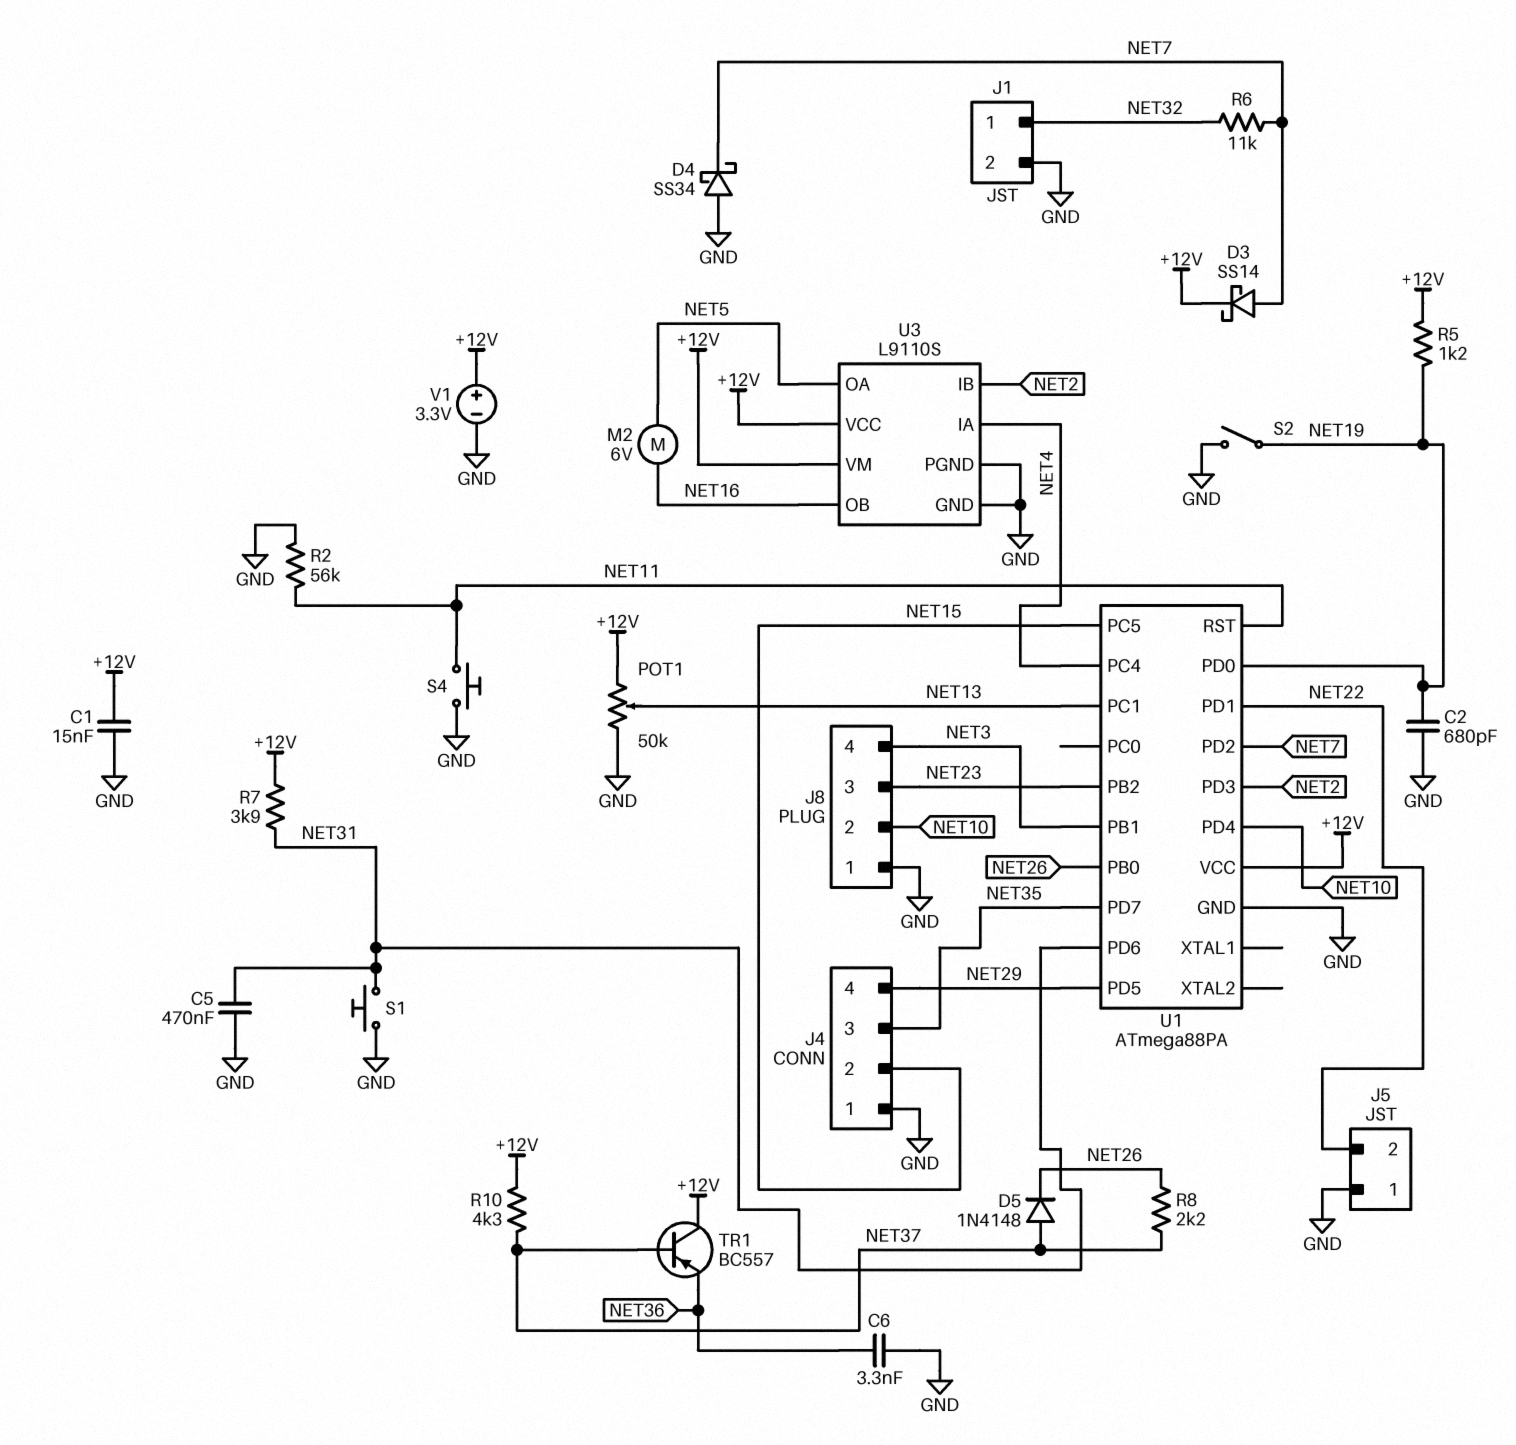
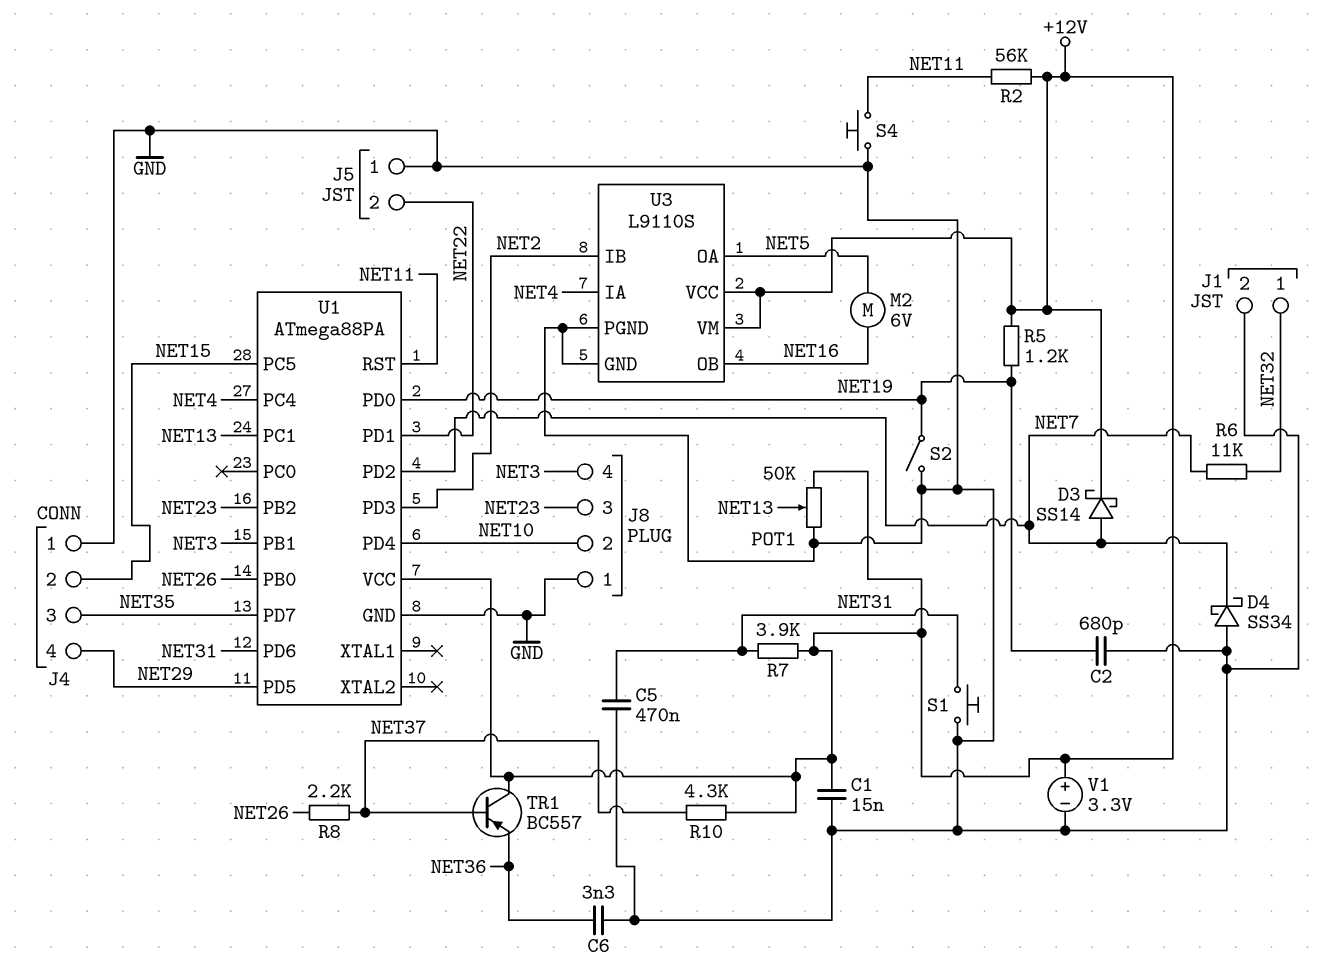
D5: diode 1N4148 (A NET37, K NET26) -> none
R2: 56k (GND, NET11) -> 56k (+12V, NET11)

